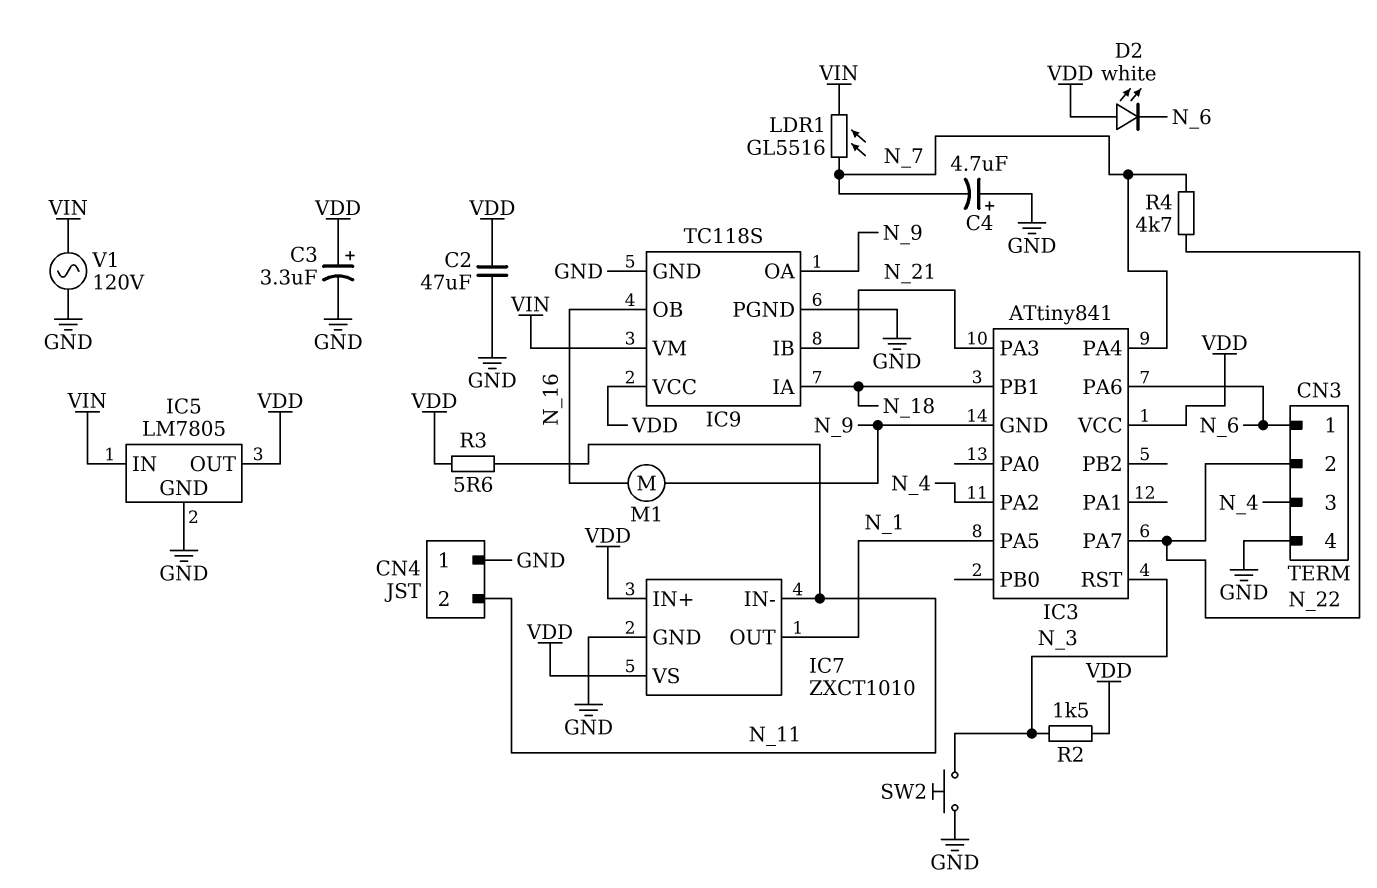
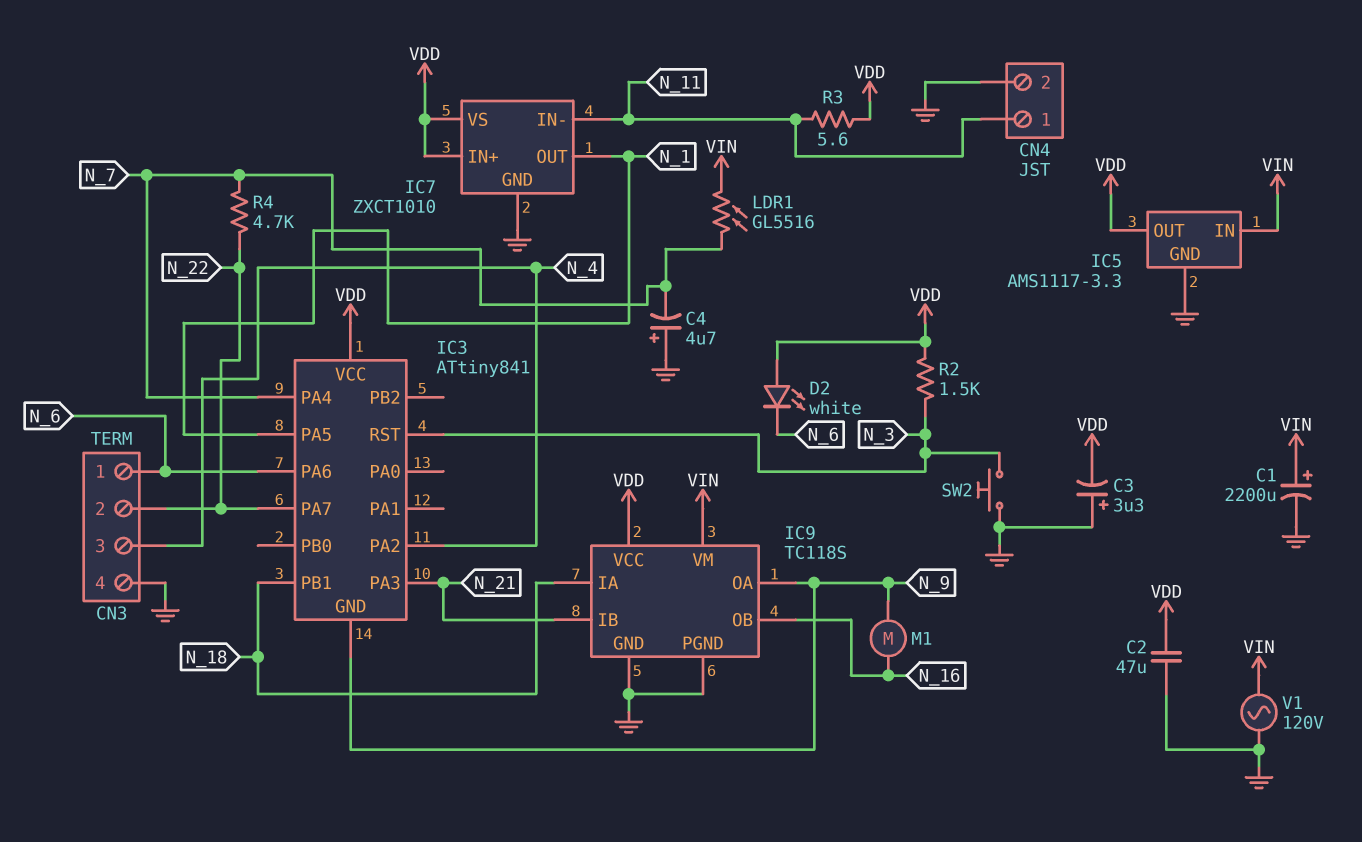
C1: none -> 2200uF (plus VIN, minus GND)
C3: 3.3uF (plus VDD, minus GND) -> 3.3uF (plus GND, minus VDD)
CN4 pin 1: GND -> N_11
CN4 pin 2: N_11 -> GND
IC5: LM7805 -> AMS1117-3.3

